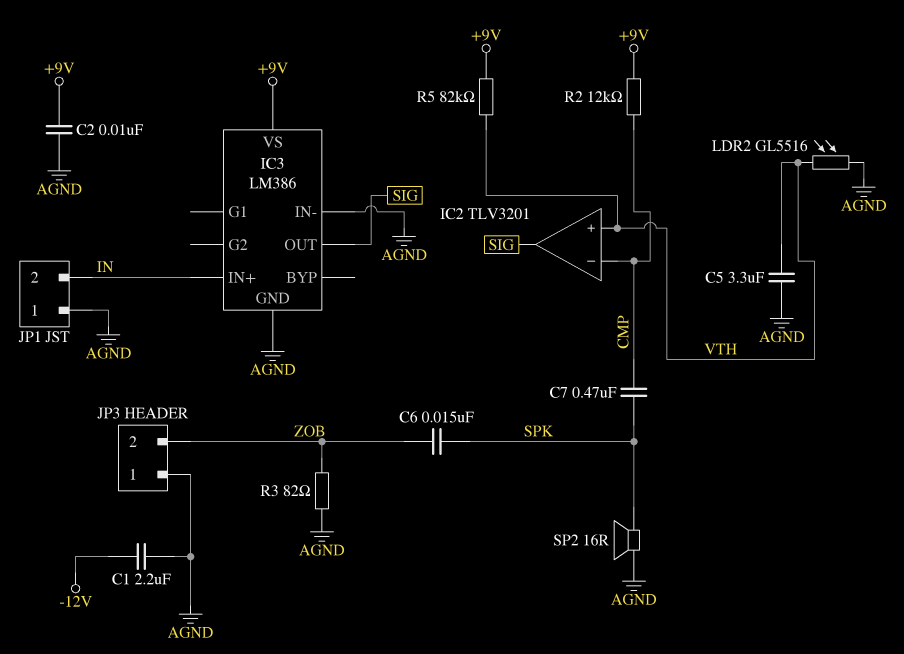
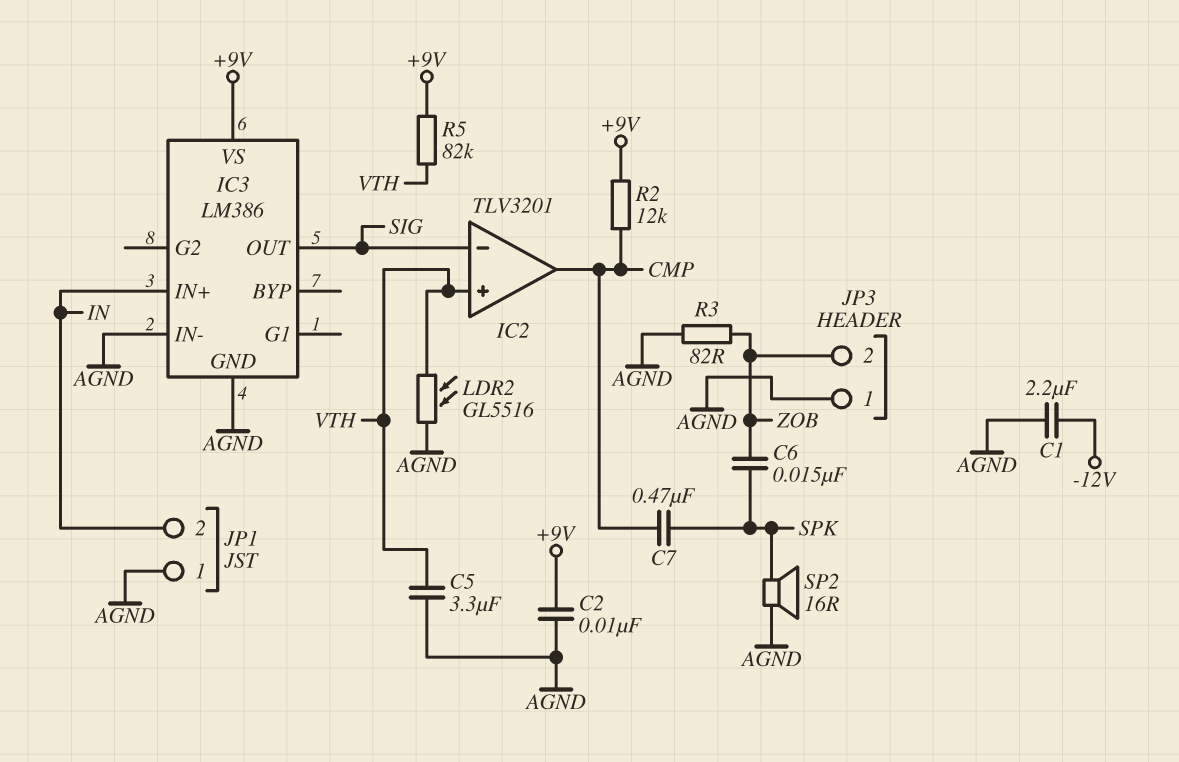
IC2 pin in-: CMP -> SIG
IC2 pin out: SIG -> CMP

